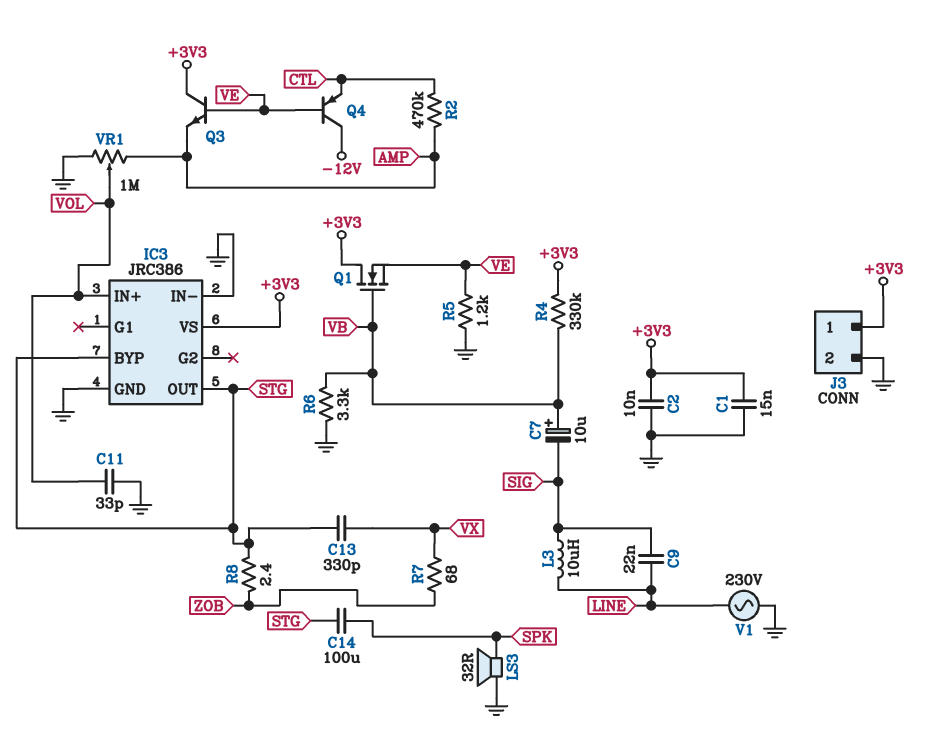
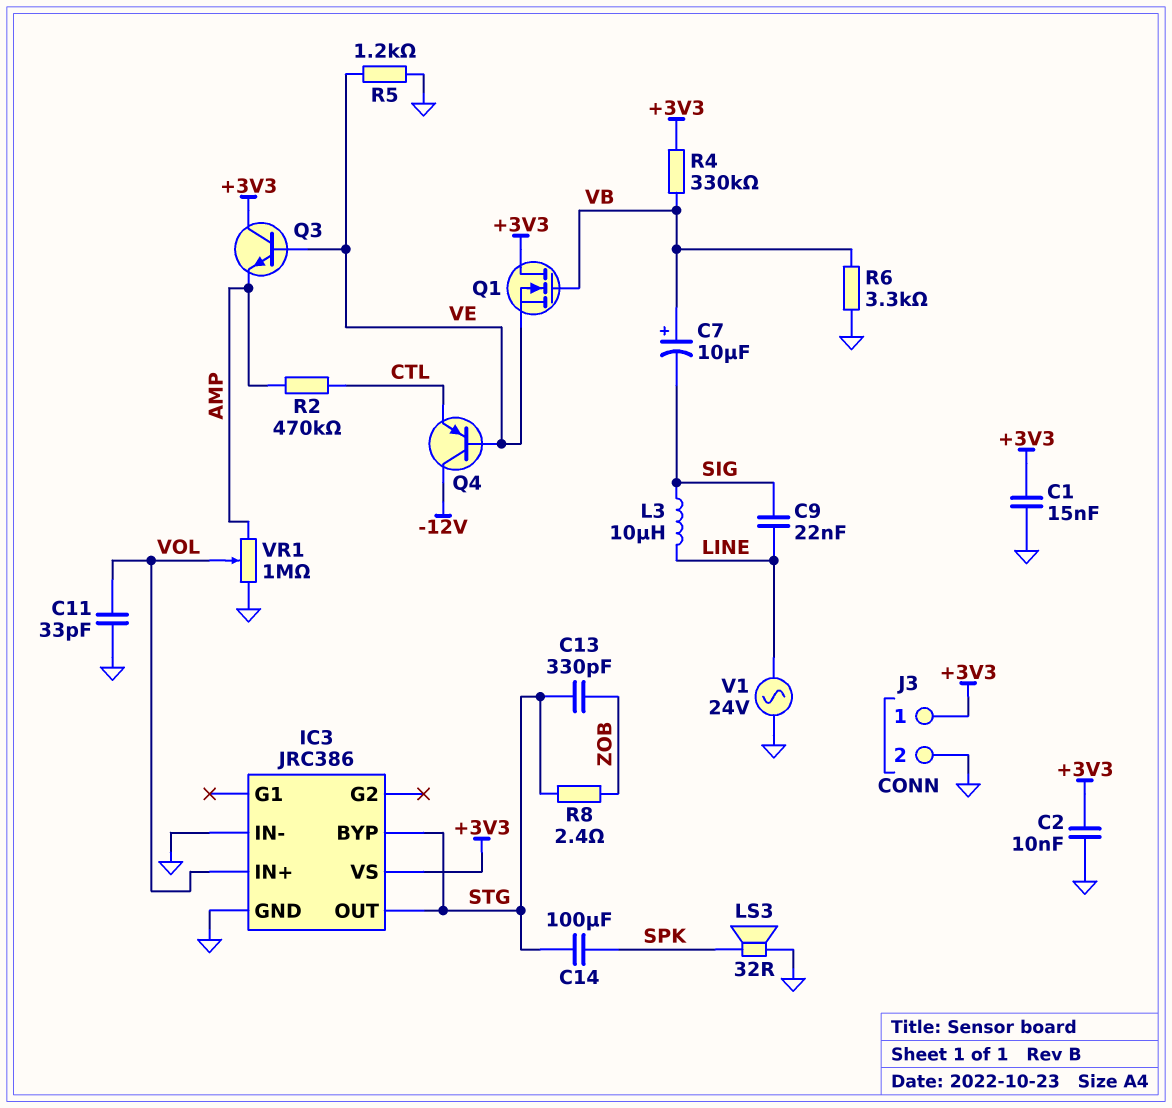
C13: 330pF (STG, VX) -> 330pF (STG, ZOB)
R7: 68 (VX, ZOB) -> none
V1: AC 230V (GND, LINE) -> AC 24V (GND, LINE)

